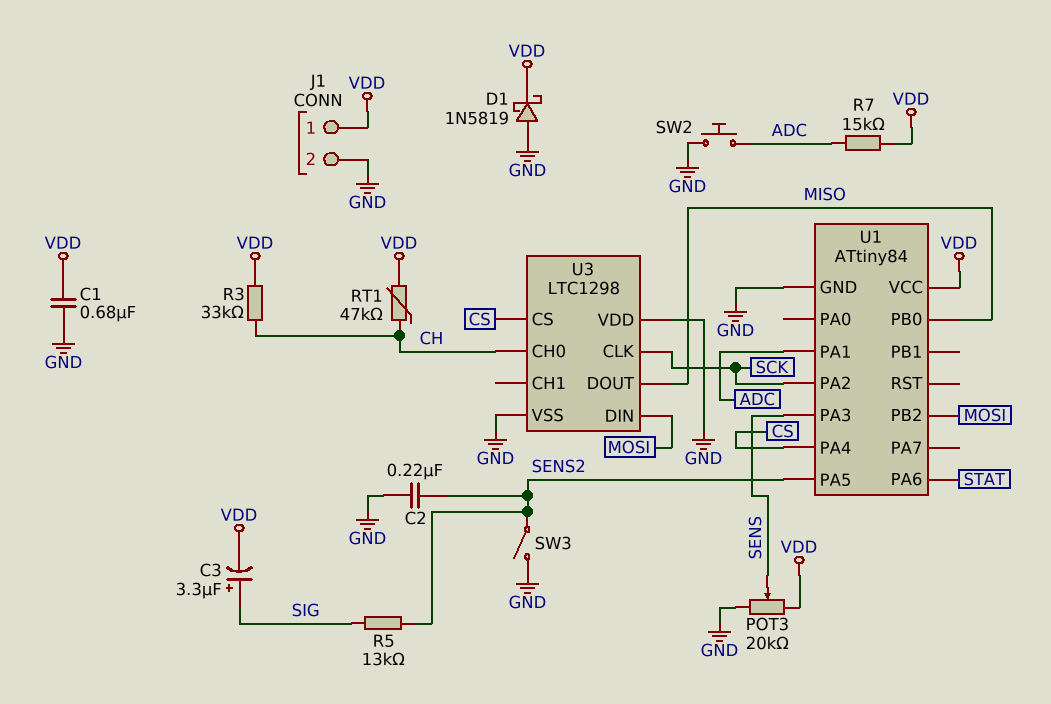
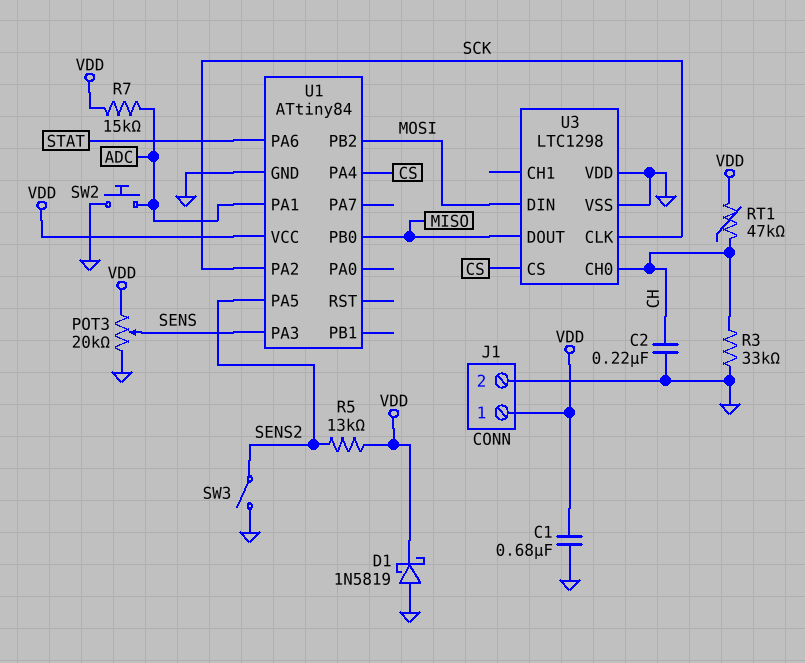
C2: 220nF (GND, SENS2) -> 220nF (CH, GND)
C3: 3.3uF (plus SIG, minus VDD) -> none
R3: 33k (CH, VDD) -> 33k (CH, GND)
R5: 13k (SENS2, SIG) -> 13k (SENS2, VDD)

